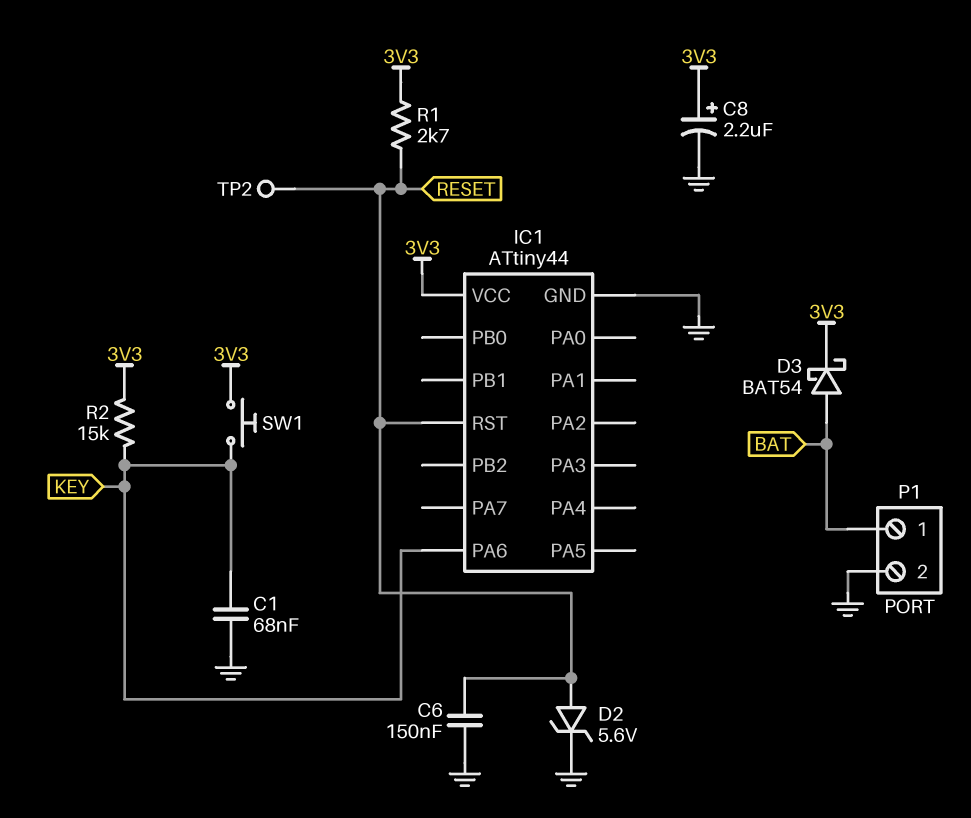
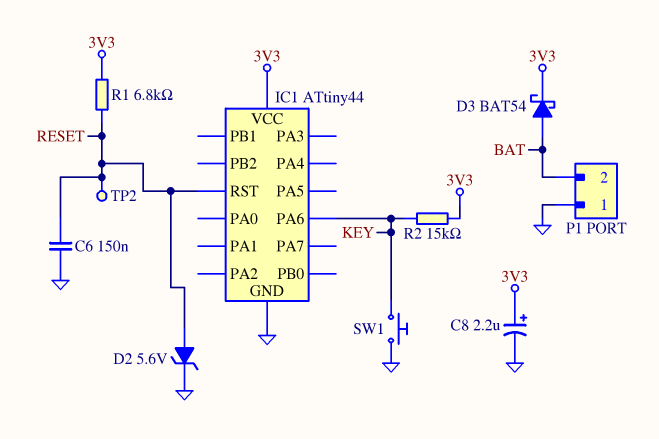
C1: 68nF (GND, KEY) -> none
P1 pin 1: BAT -> GND
P1 pin 2: GND -> BAT
R1: 2.7k (3V3, RESET) -> 6.8k (3V3, RESET)
SW1: button (3V3, KEY) -> button (GND, KEY)

